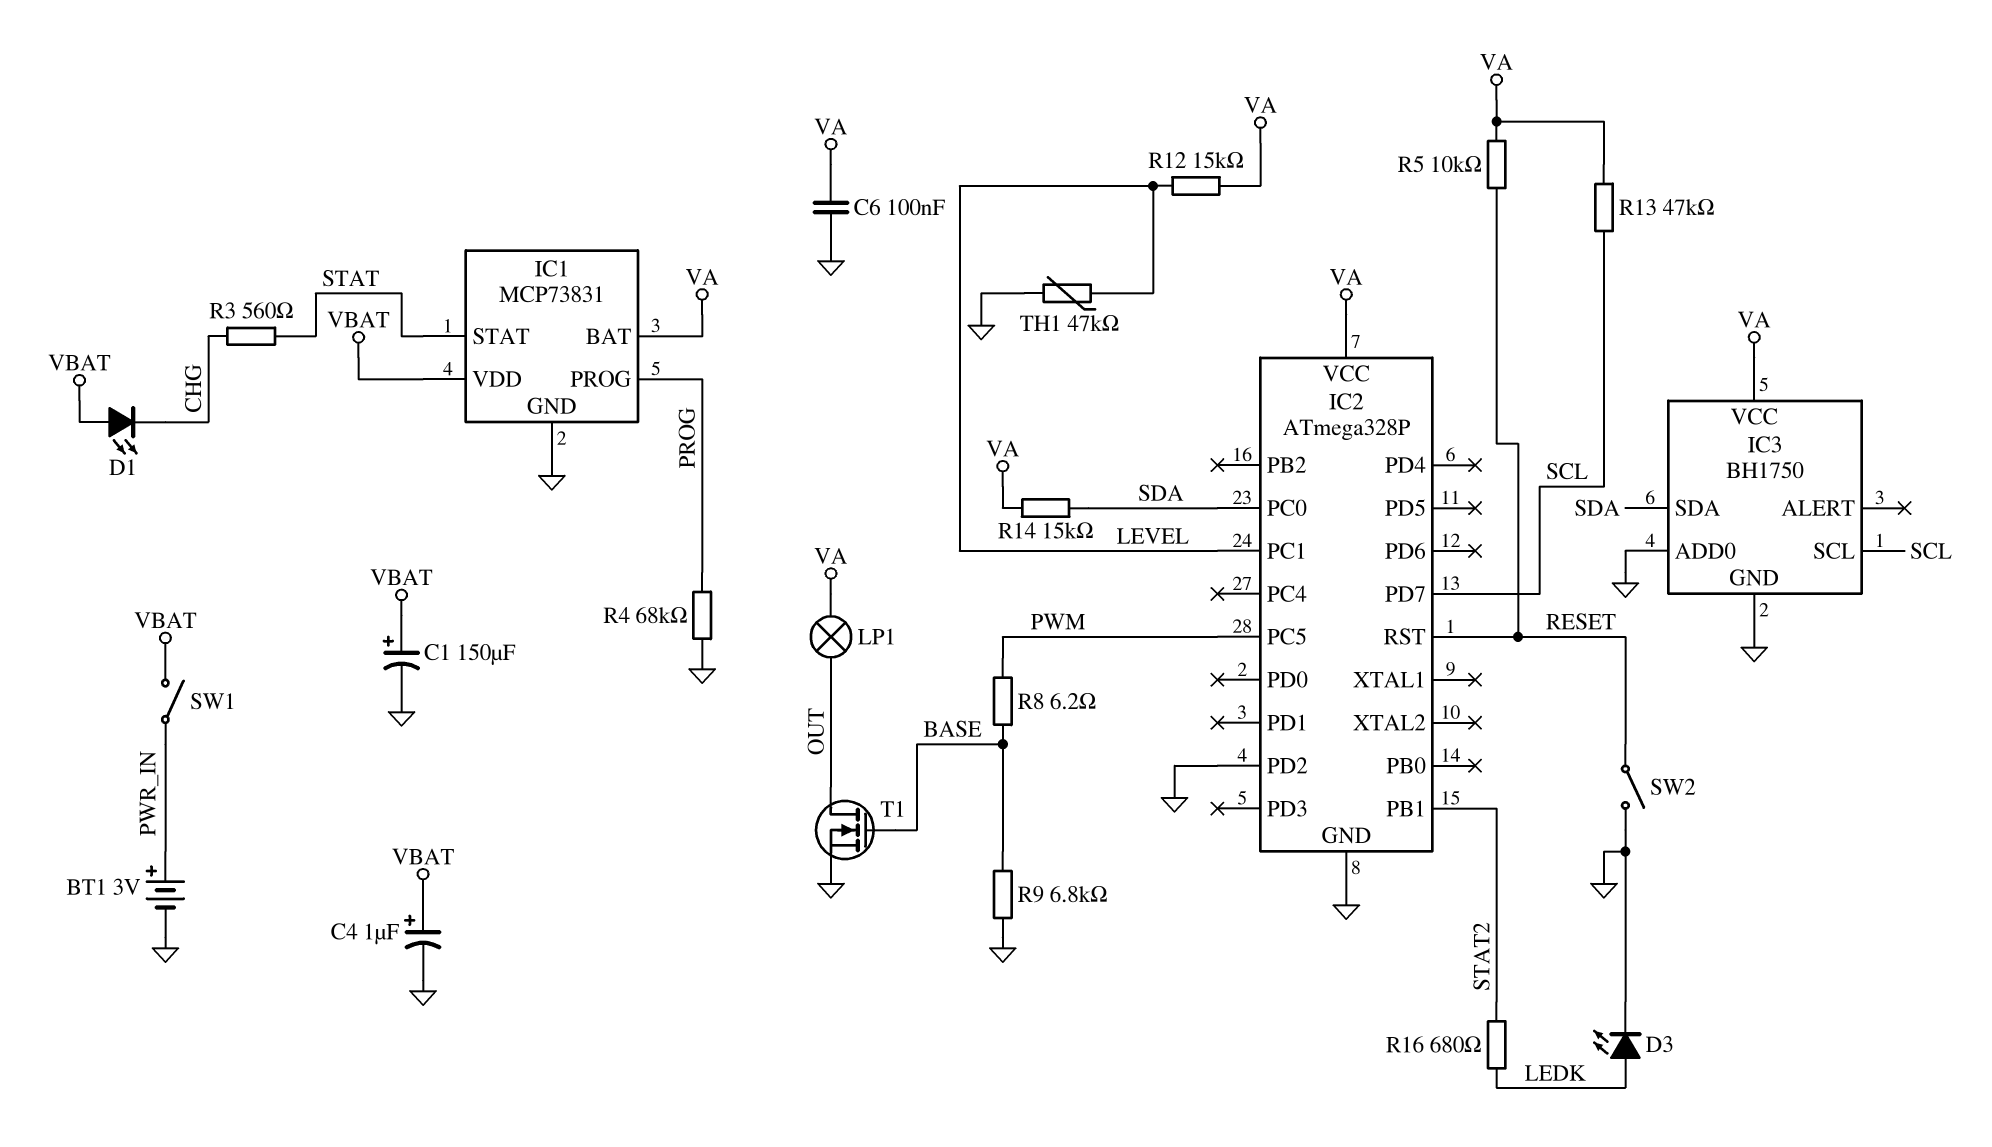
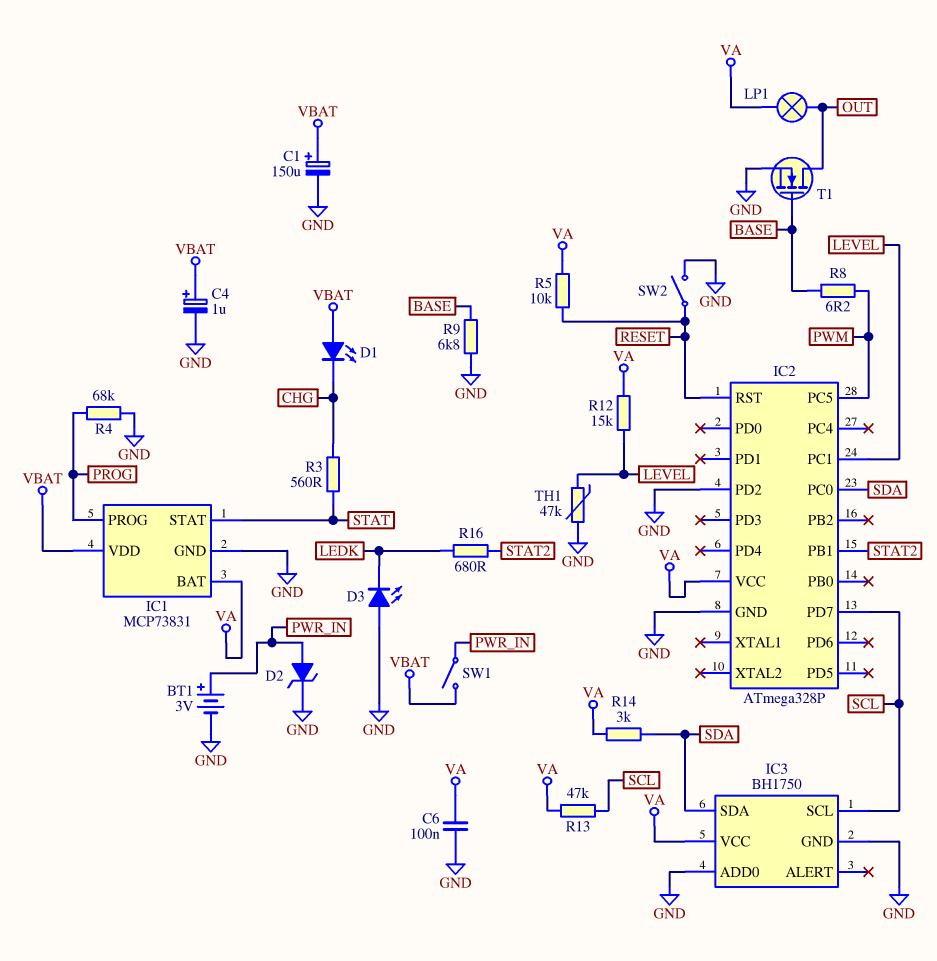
D2: none -> zener (A PWR_IN, K GND)
D3: LED (A LEDK, K GND) -> LED (A GND, K LEDK)
R14: 15k (SDA, VA) -> 3k (SDA, VA)

